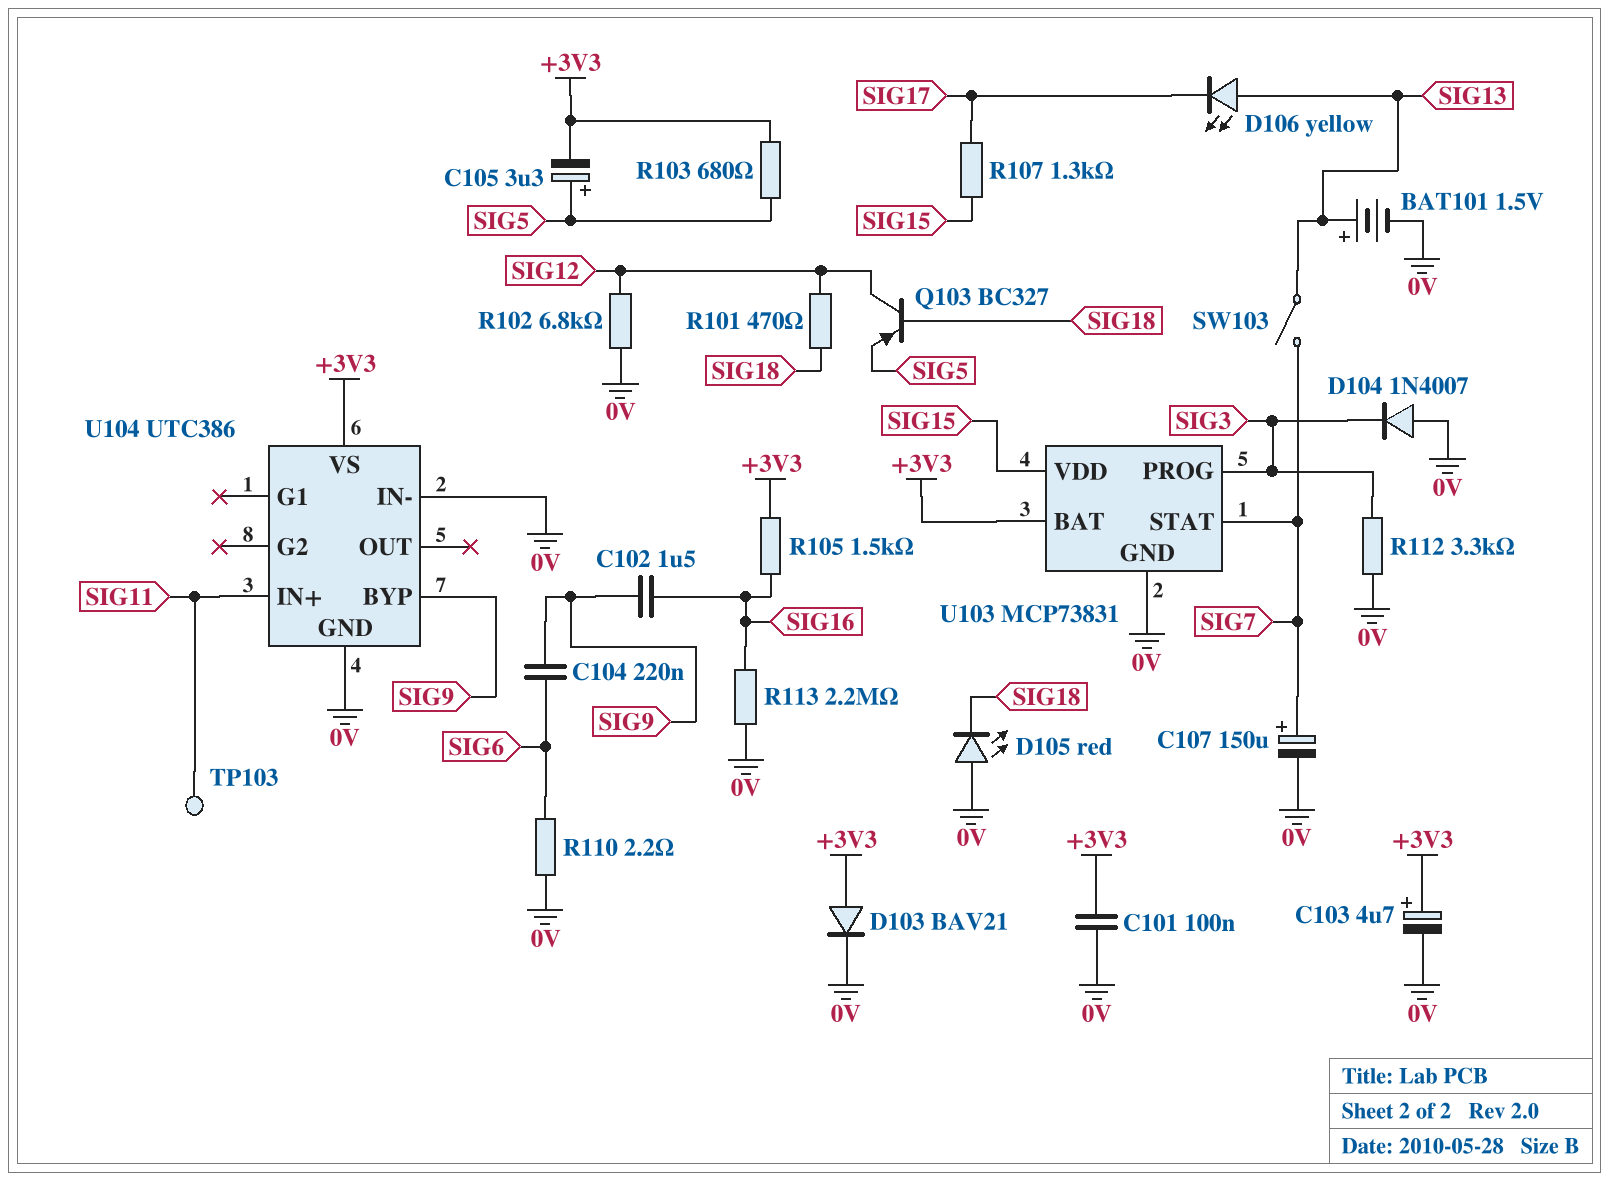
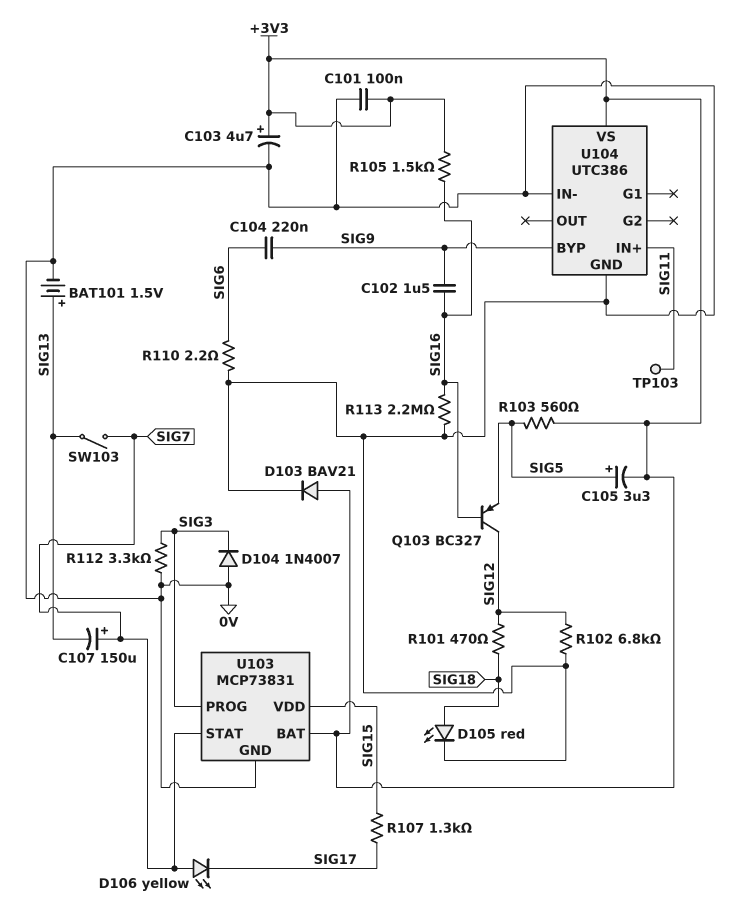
C107: 150uF (plus SIG7, minus 0V) -> 150uF (plus SIG7, minus SIG13)
D105: LED red (A 0V, K SIG18) -> LED red (A SIG18, K 0V)
D106: LED yellow (A SIG13, K SIG17) -> LED yellow (A SIG7, K SIG17)
Q103: PNP BC327 (B SIG18, C SIG12, E SIG5) -> PNP BC327 (B SIG16, C SIG12, E SIG5)
R103: 680 (+3V3, SIG5) -> 560 (+3V3, SIG5)

